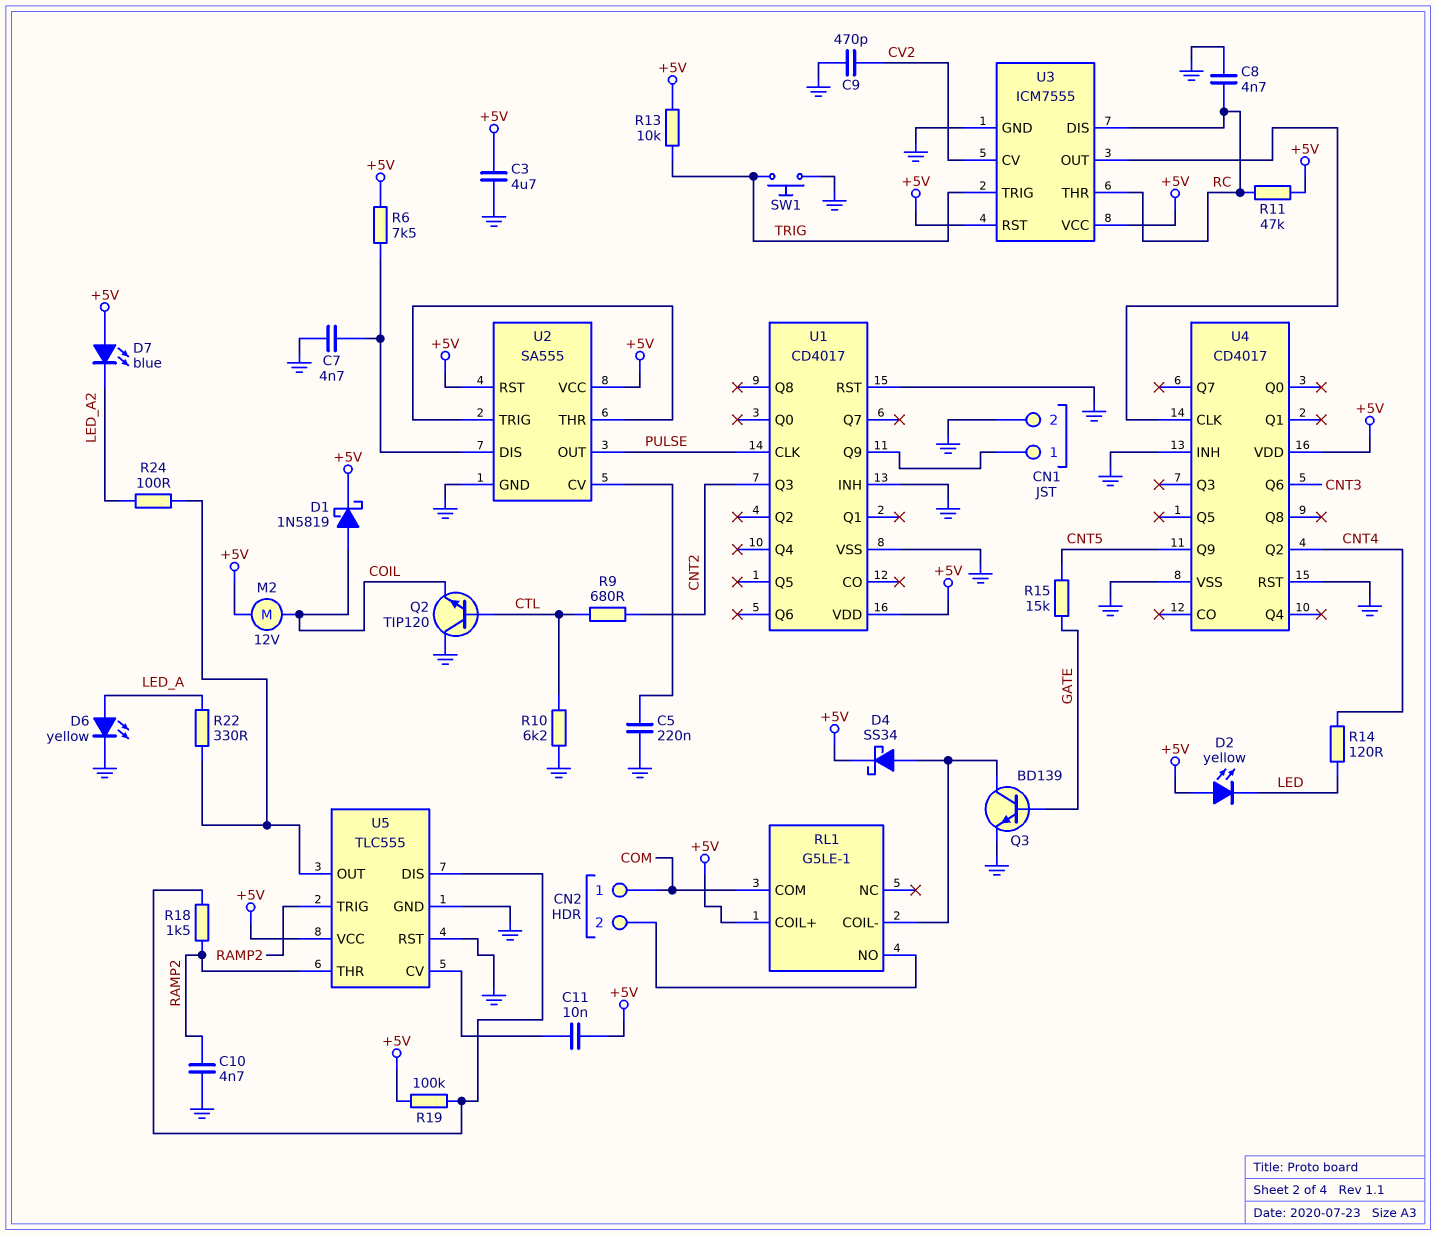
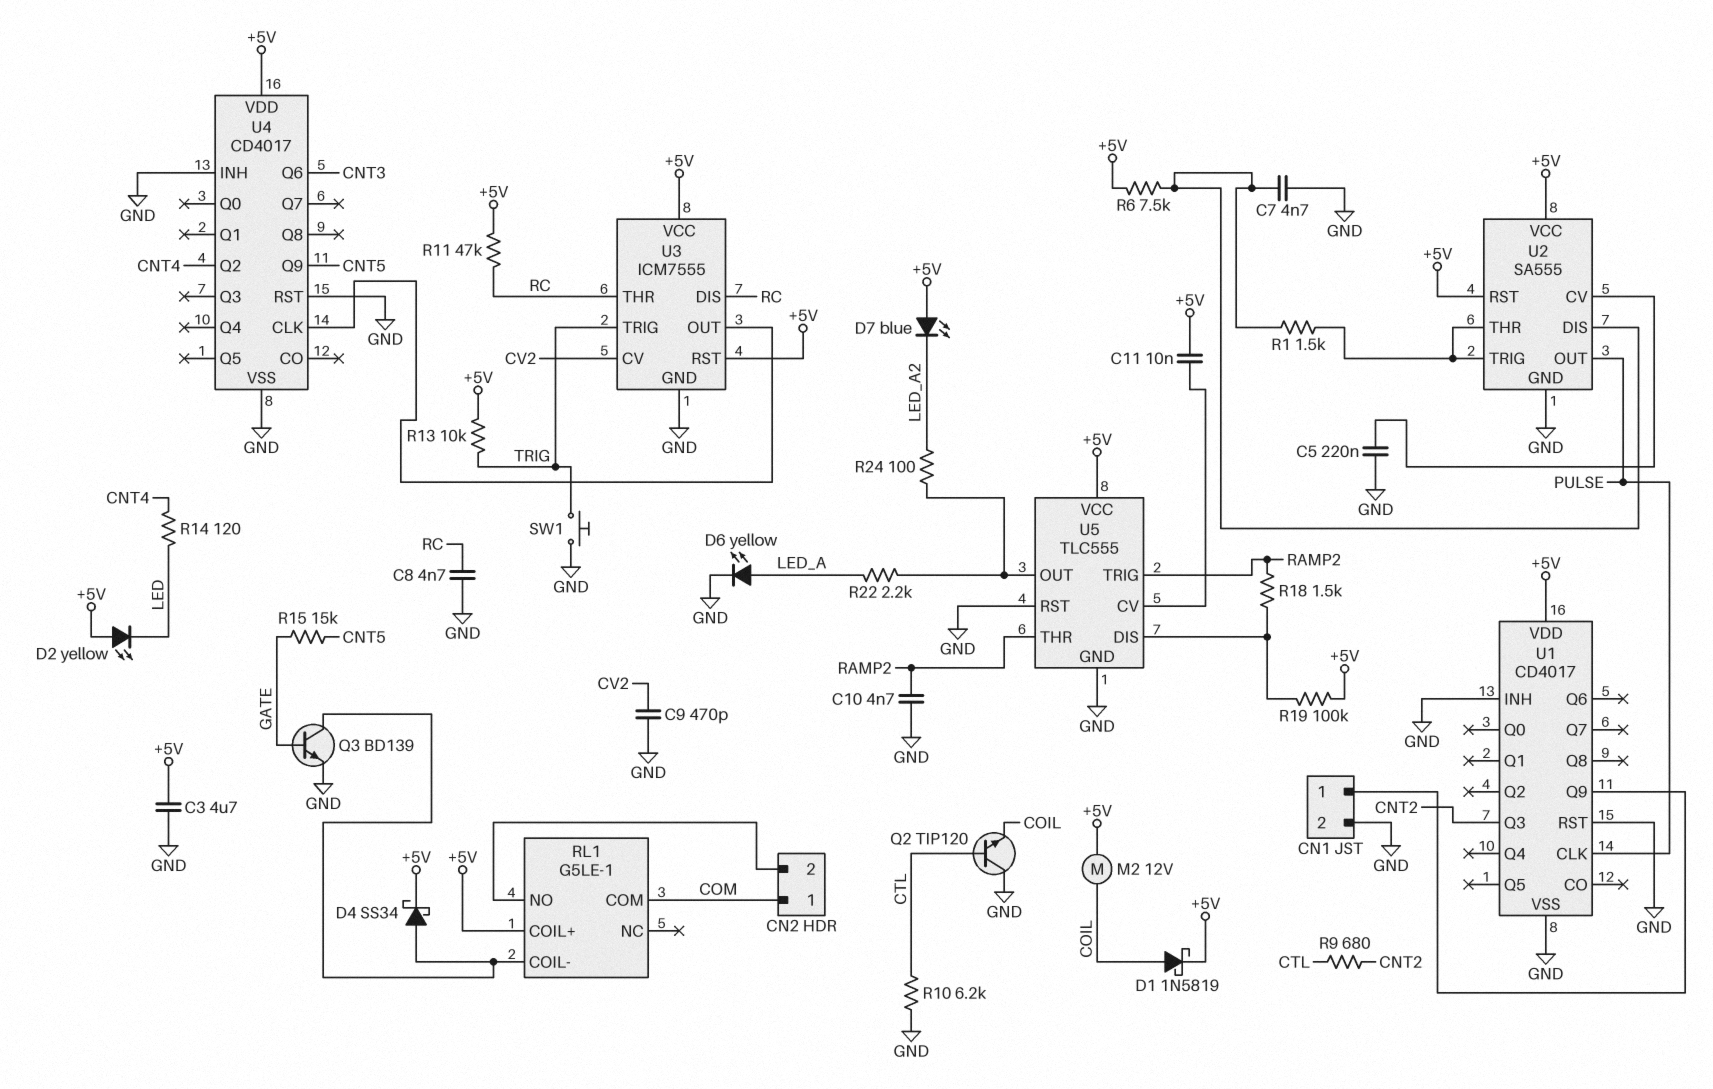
R1: none -> 1.5k (U2/DIS, U2/THR)
R22: 330 (LED_A, U5/OUT) -> 2.2k (LED_A, U5/OUT)

